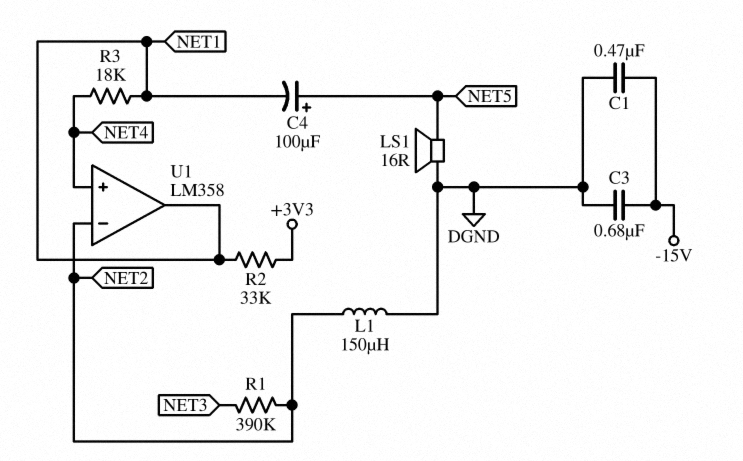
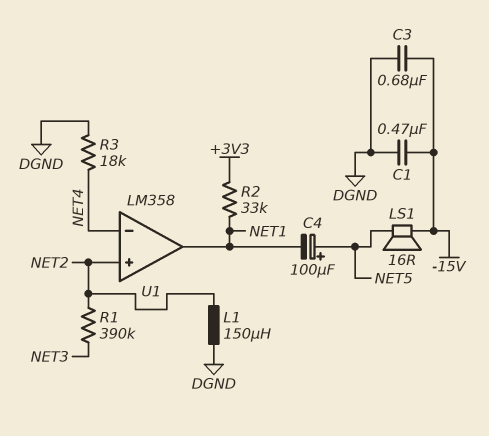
LS1: speaker 16R (DGND, NET5) -> speaker 16R (-15V, NET5)
R3: 18k (NET1, NET4) -> 18k (DGND, NET4)
U1 pin in+: NET4 -> NET2
U1 pin in-: NET2 -> NET4

